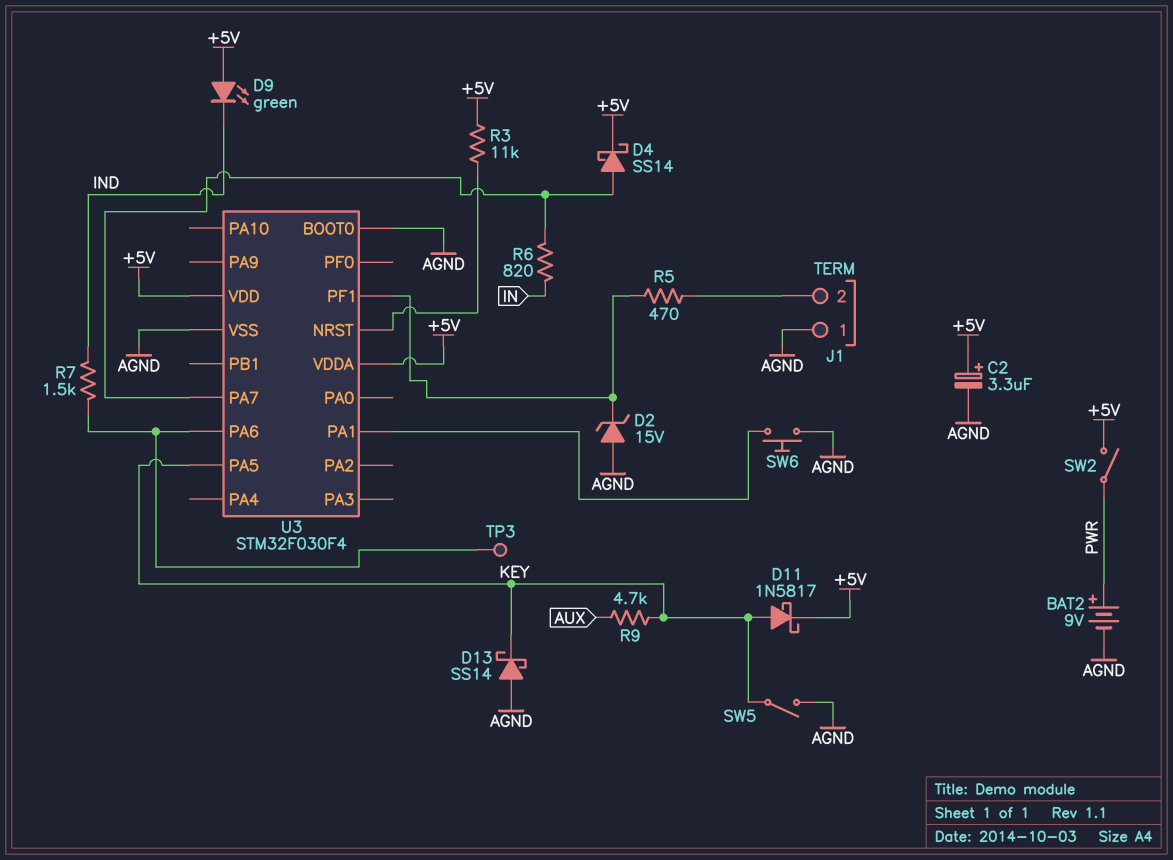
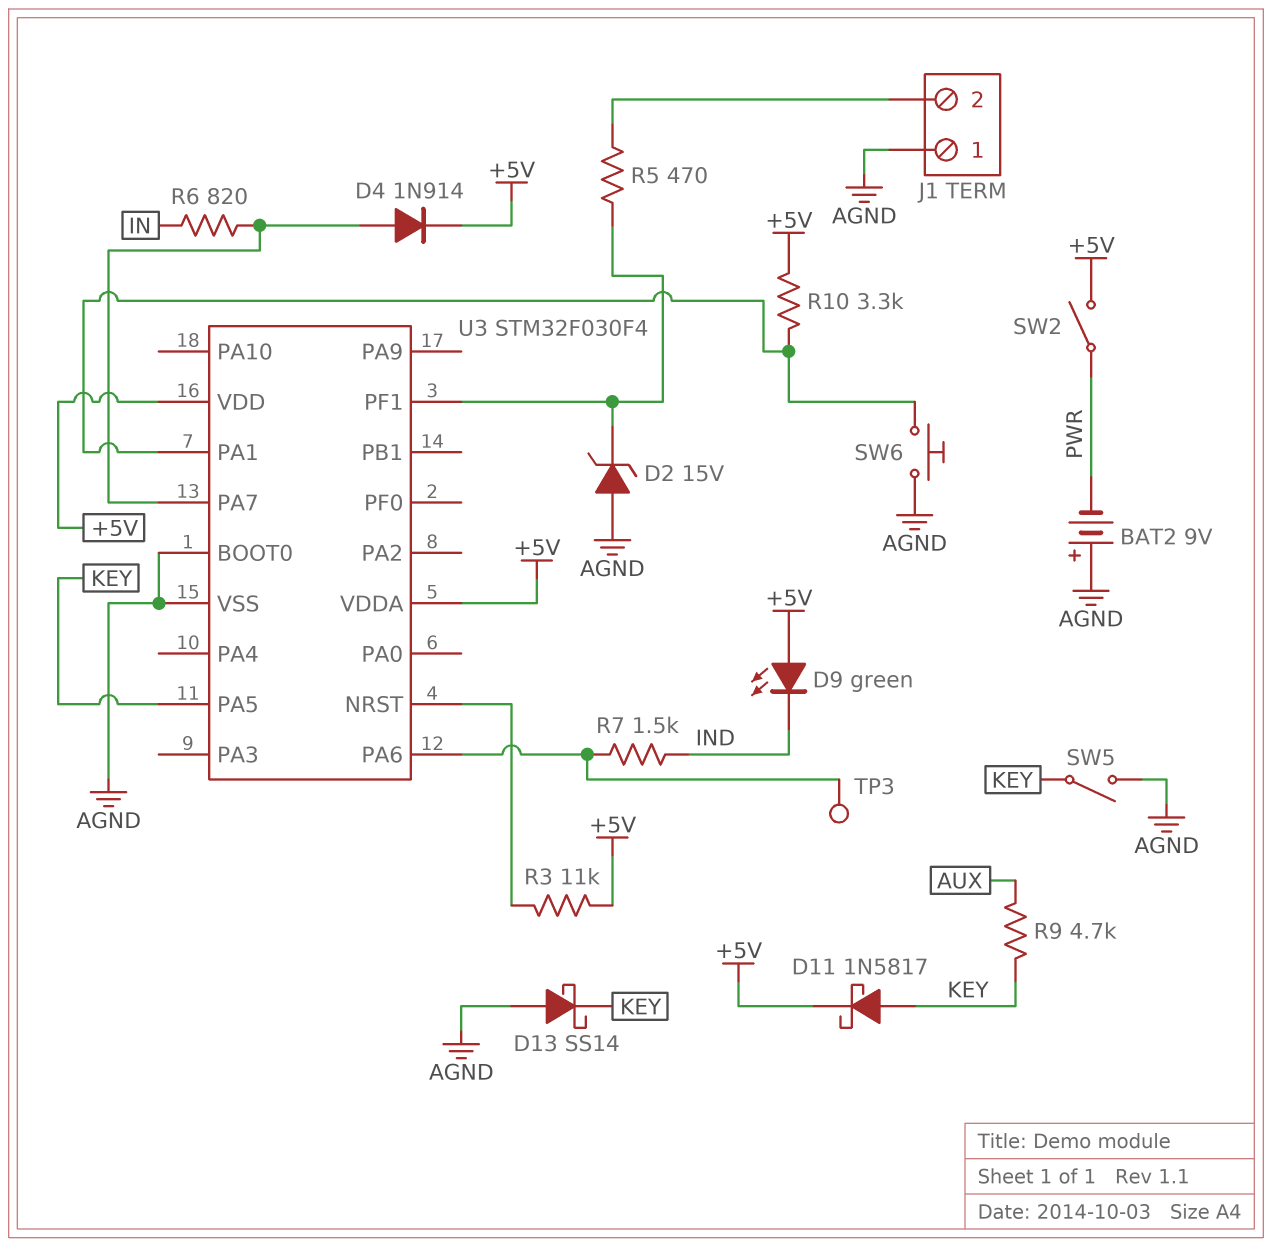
BAT2: 9V (plus PWR, minus AGND) -> 9V (plus AGND, minus PWR)
C2: 3.3uF (plus +5V, minus AGND) -> none
D4: schottky SS14 (A U3/PA7, K +5V) -> diode 1N914 (A U3/PA7, K +5V)
R10: none -> 3.3k (+5V, U3/PA1)

